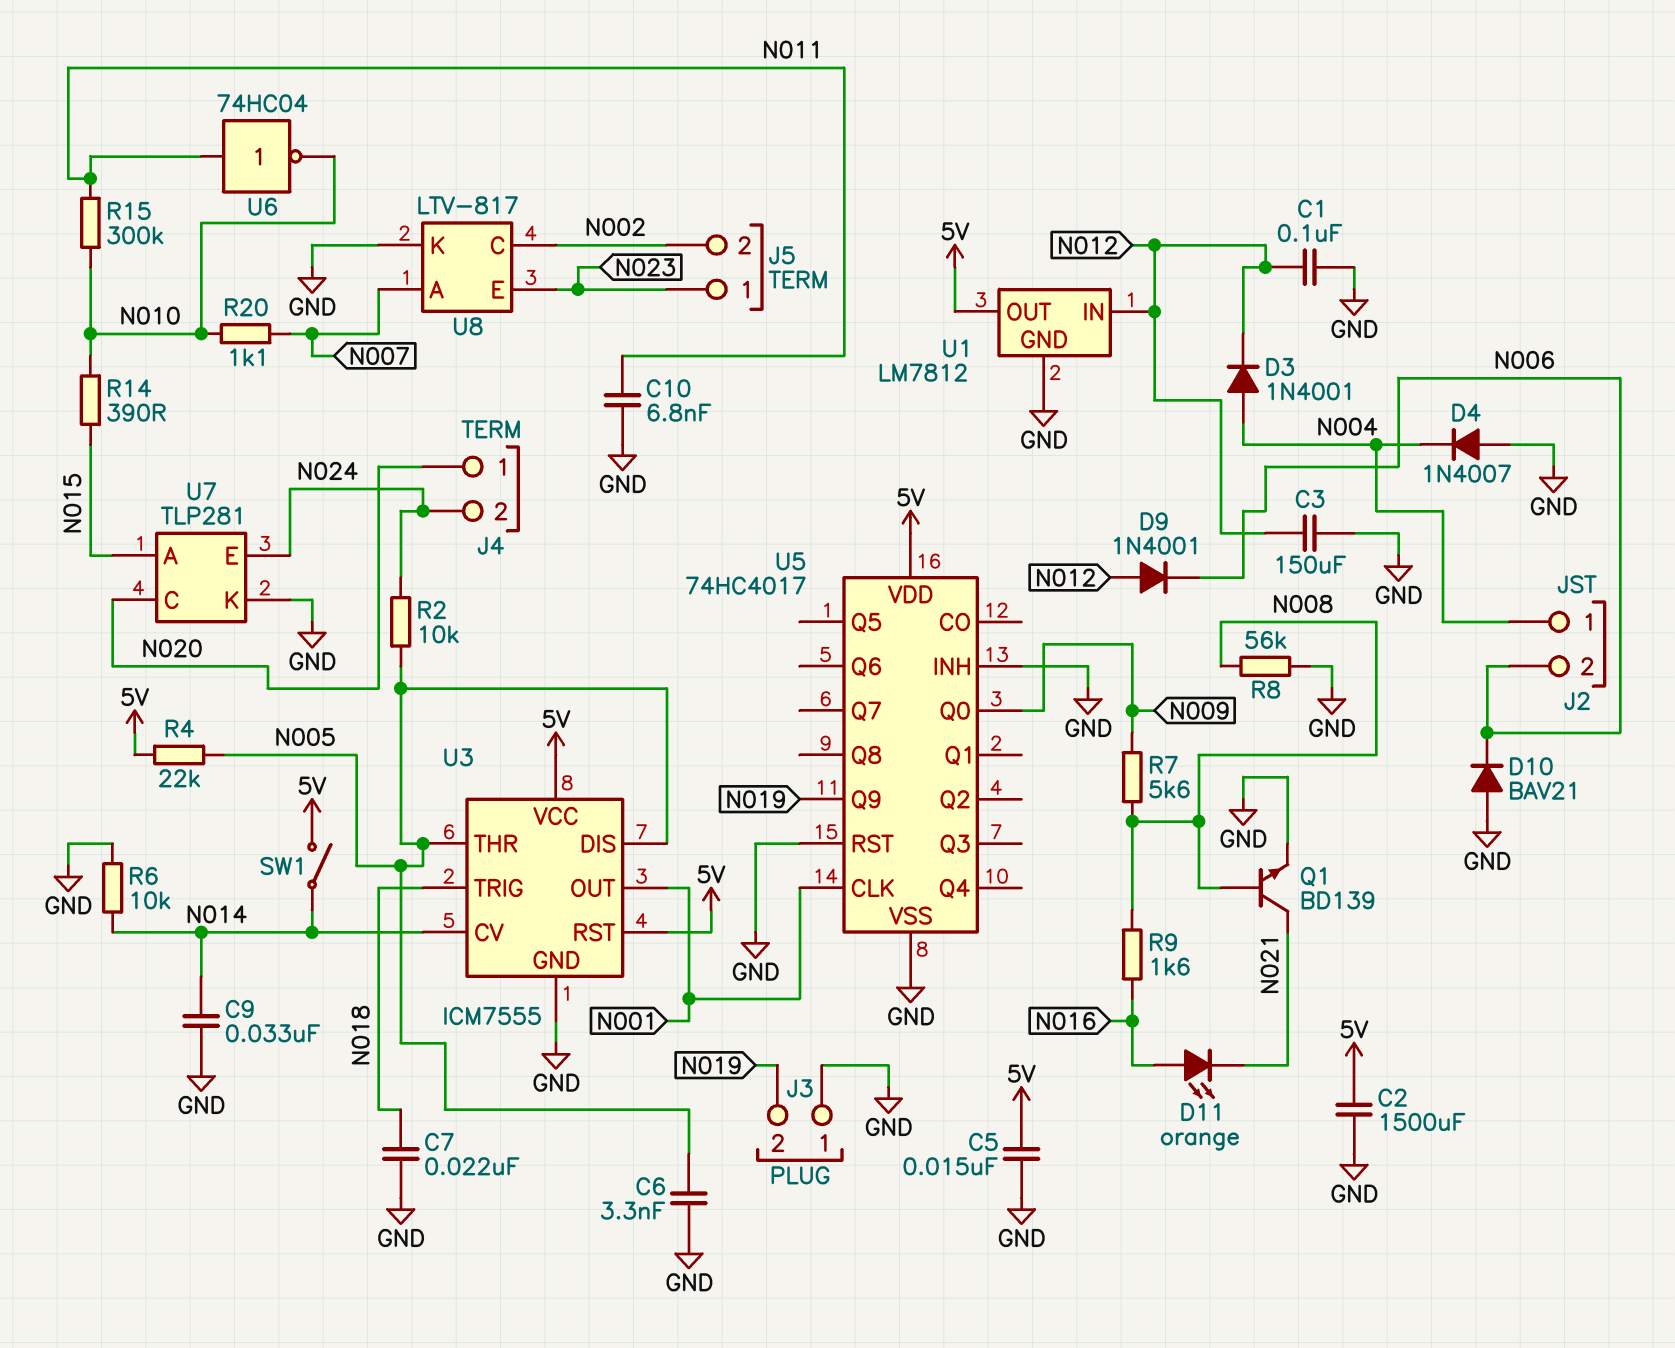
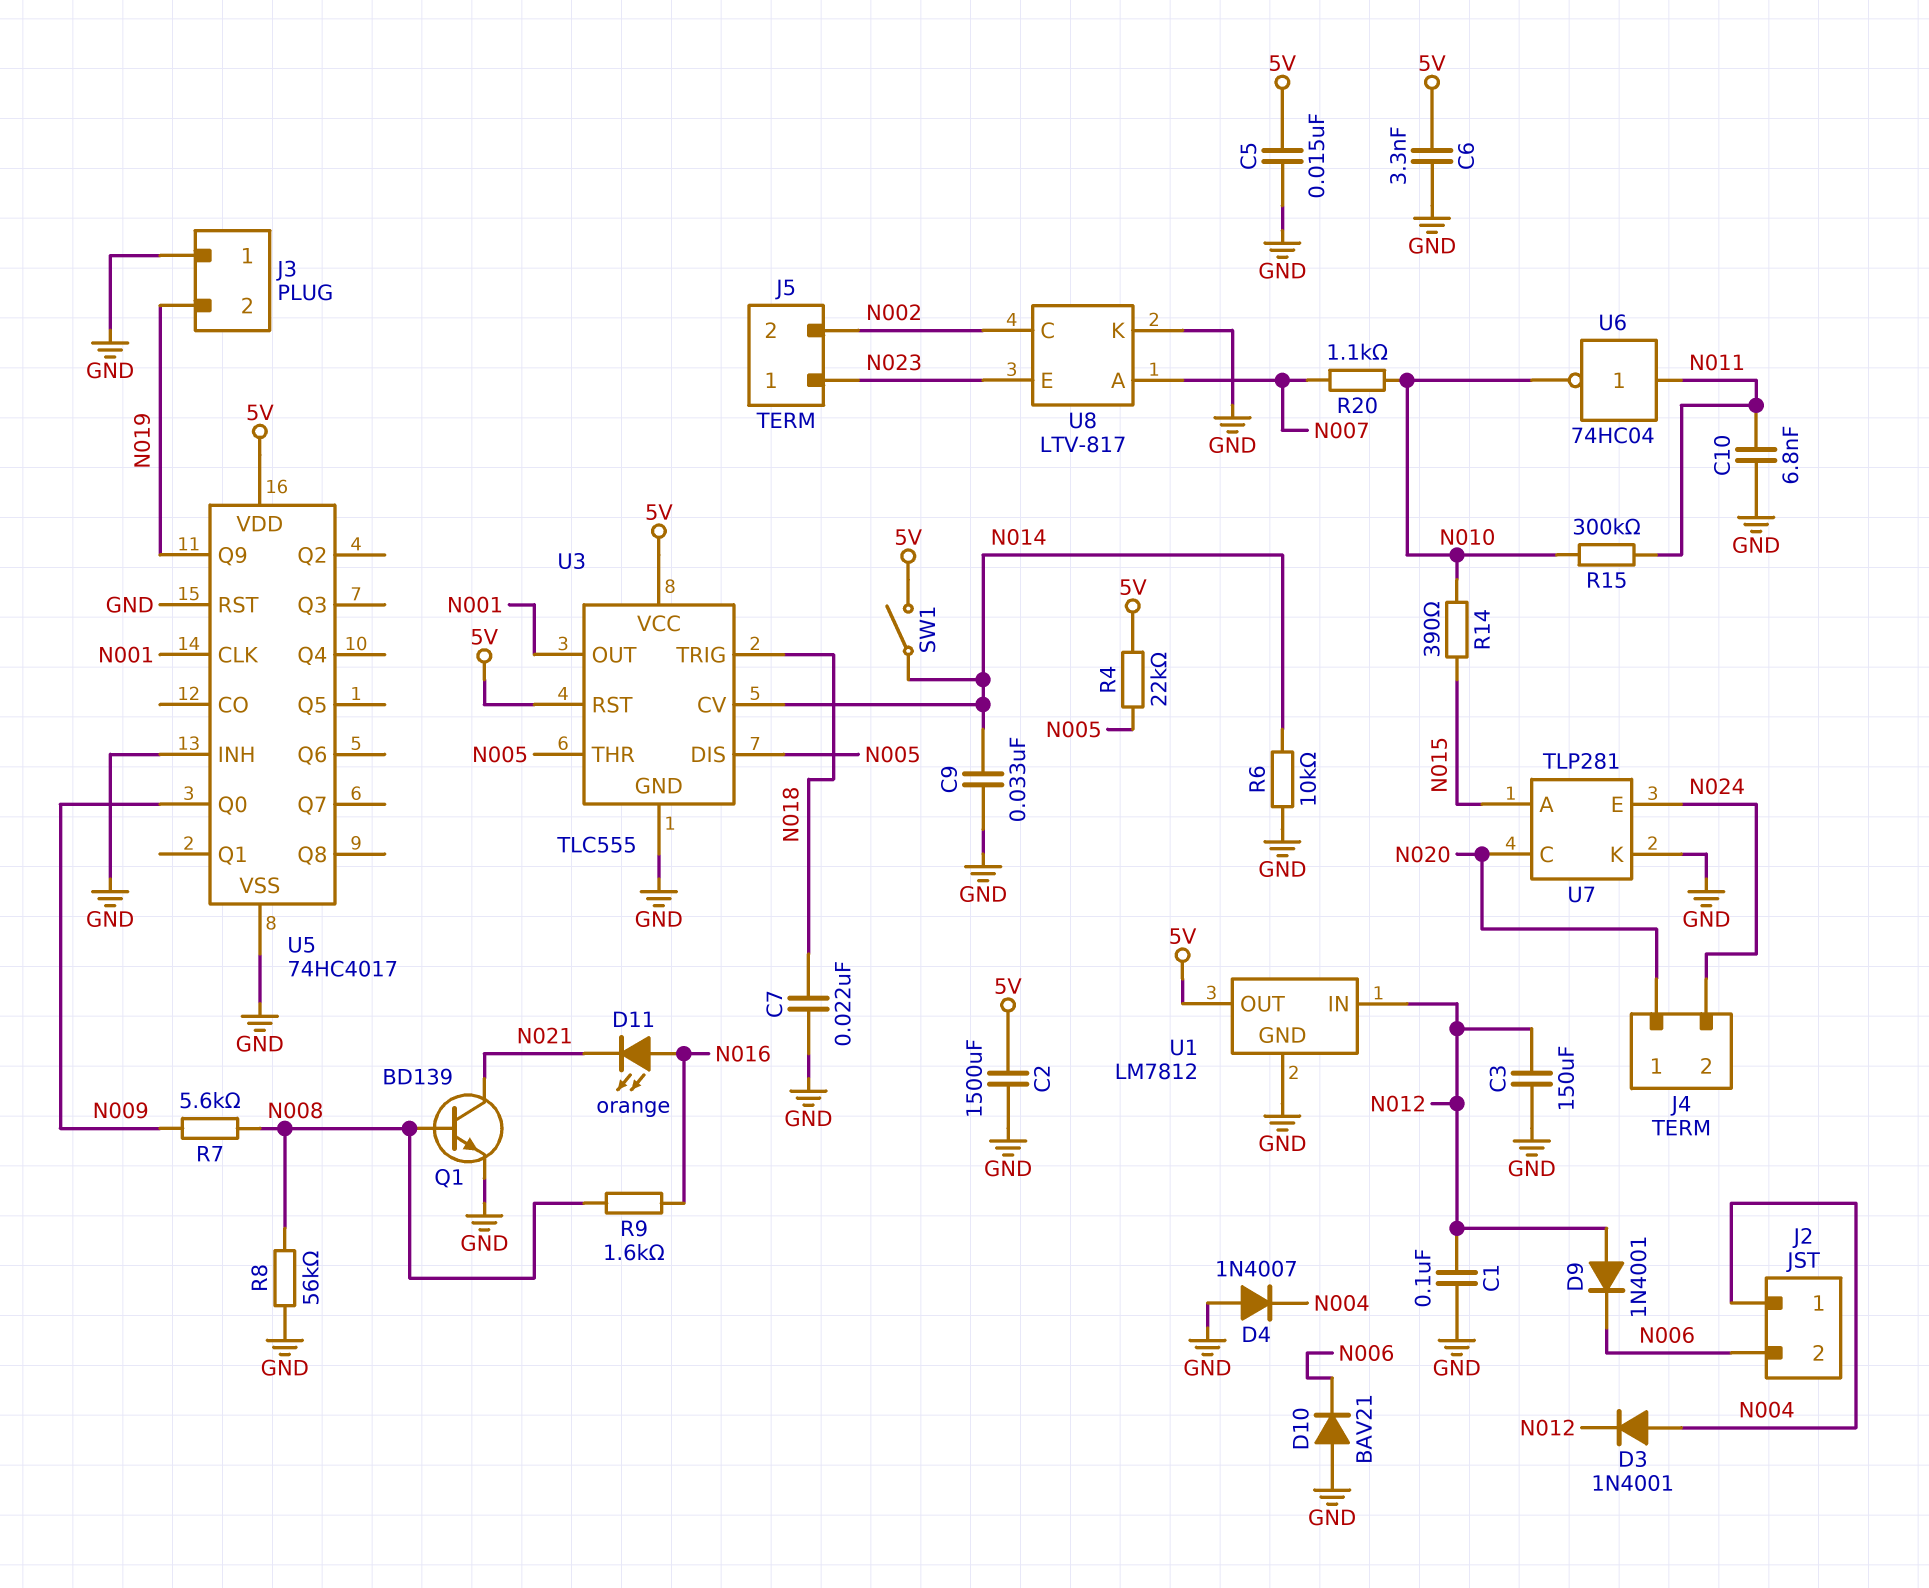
C6: 3.3nF (GND, N005) -> 3.3nF (5V, GND)
R2: 10k (N005, N024) -> none
U3: ICM7555 -> TLC555

